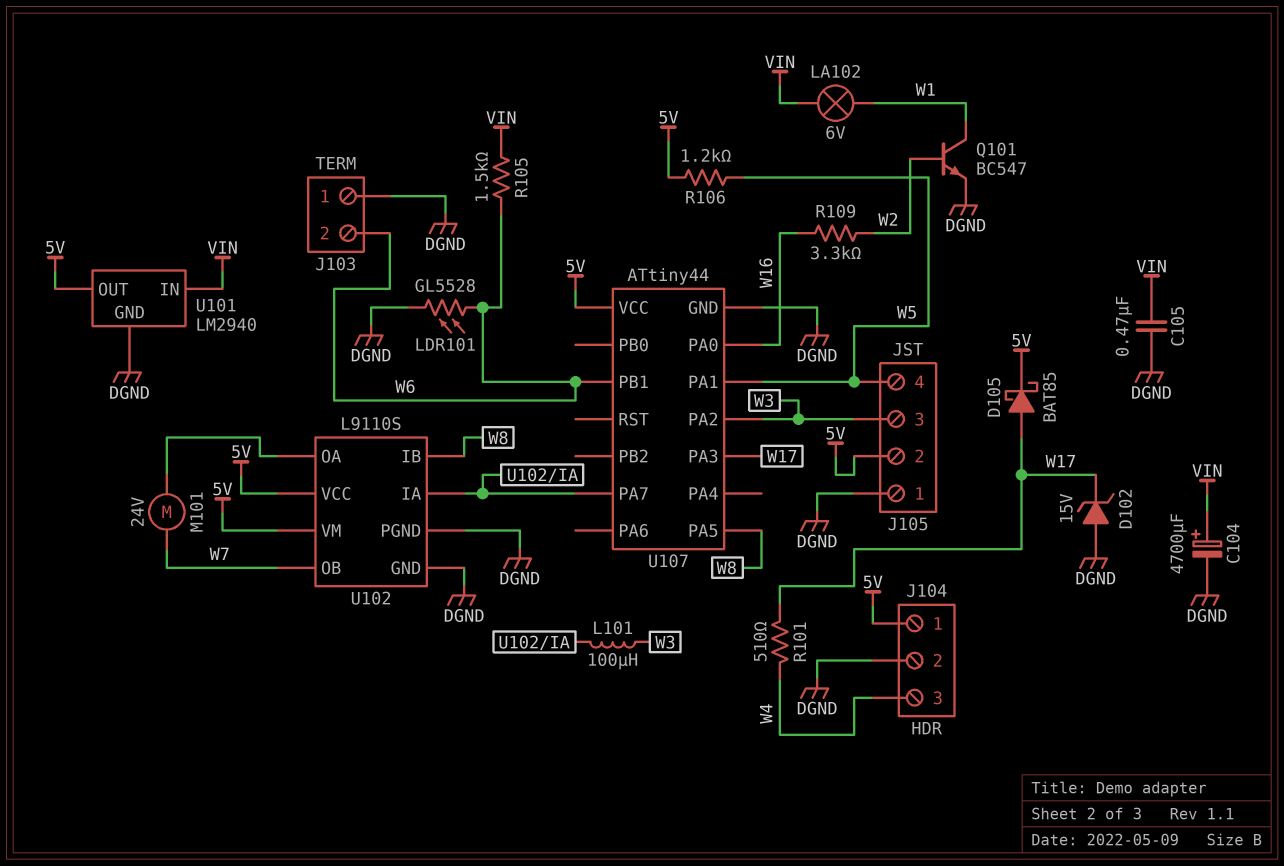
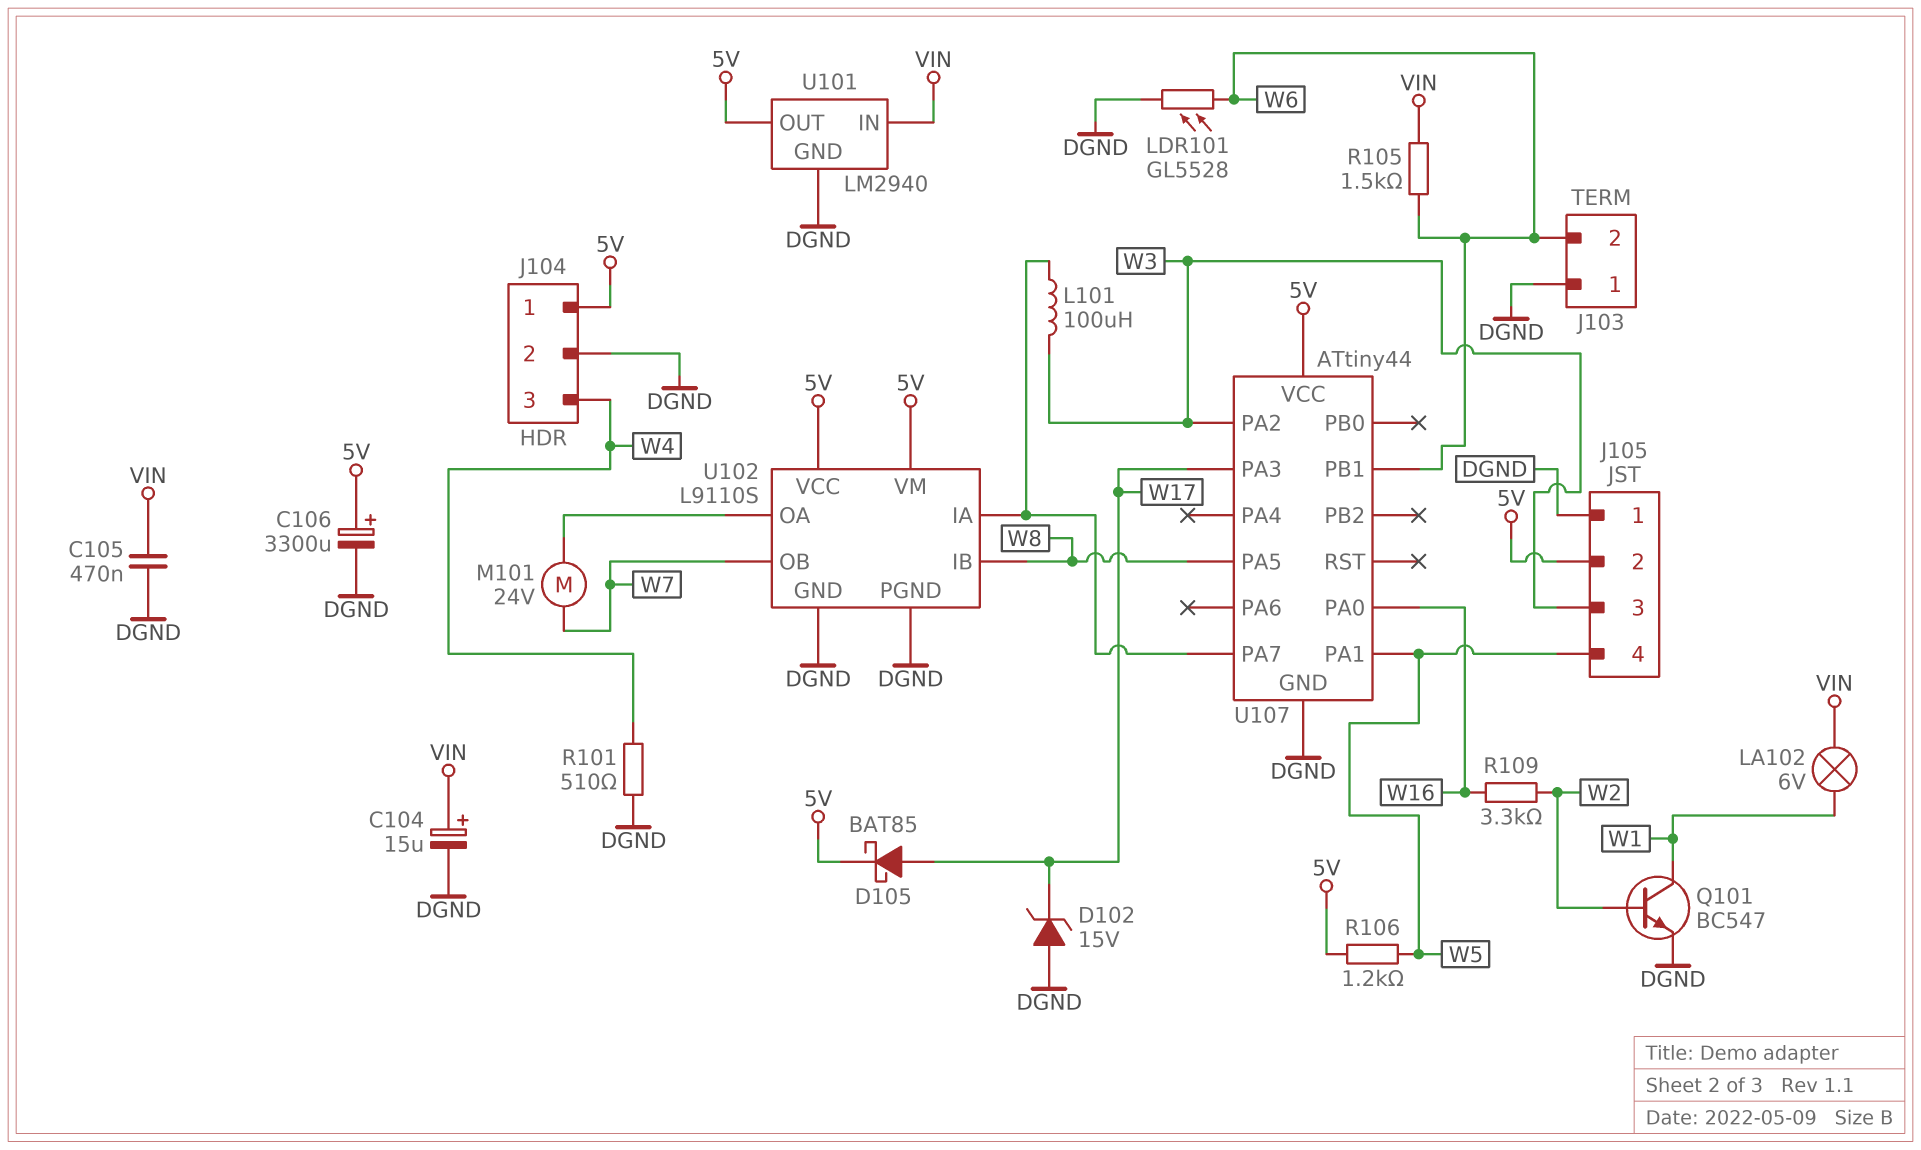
C104: 4700uF (plus VIN, minus DGND) -> 15uF (plus VIN, minus DGND)
C106: none -> 3300uF (plus 5V, minus DGND)
R101: 510 (W4, W17) -> 510 (DGND, W4)

